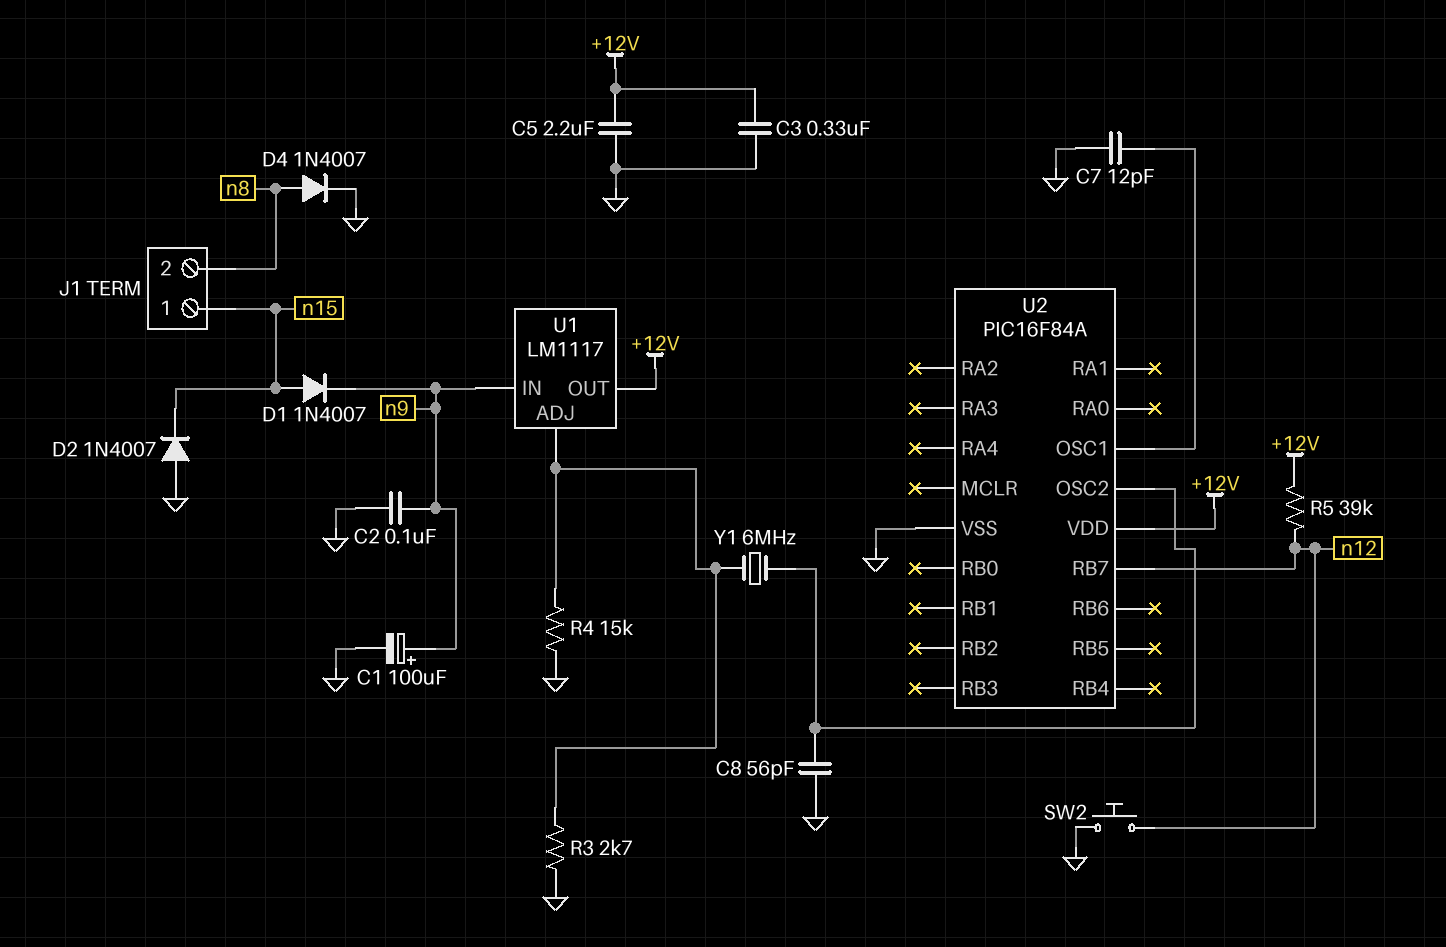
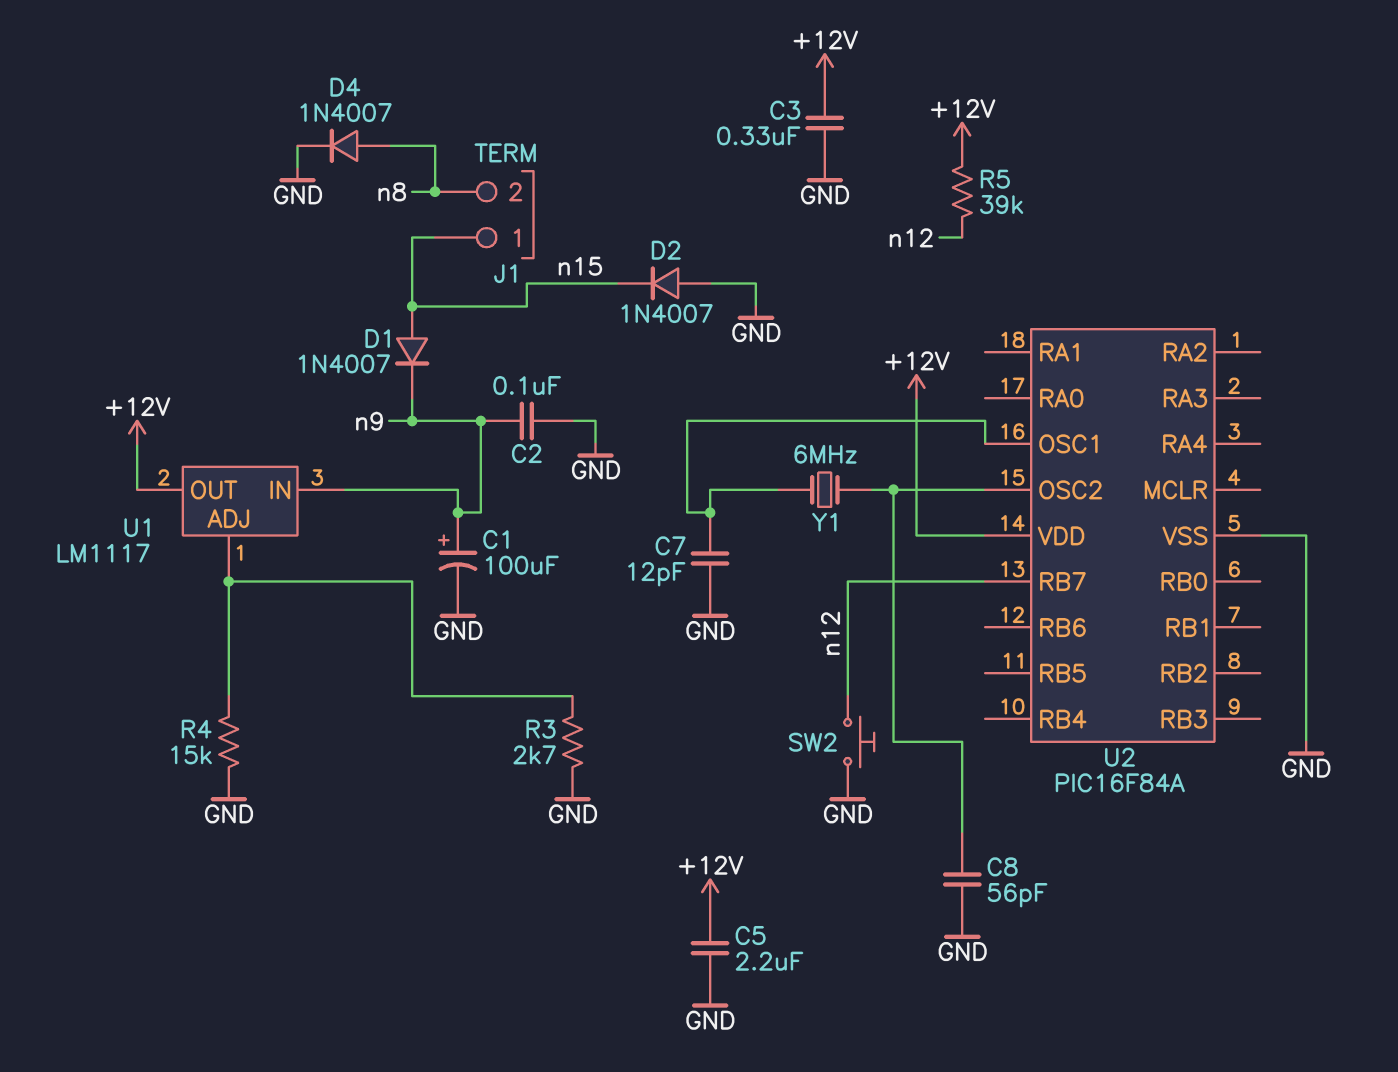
Y1: 6MHz (U1/ADJ, U2/OSC2) -> 6MHz (U2/OSC1, U2/OSC2)

